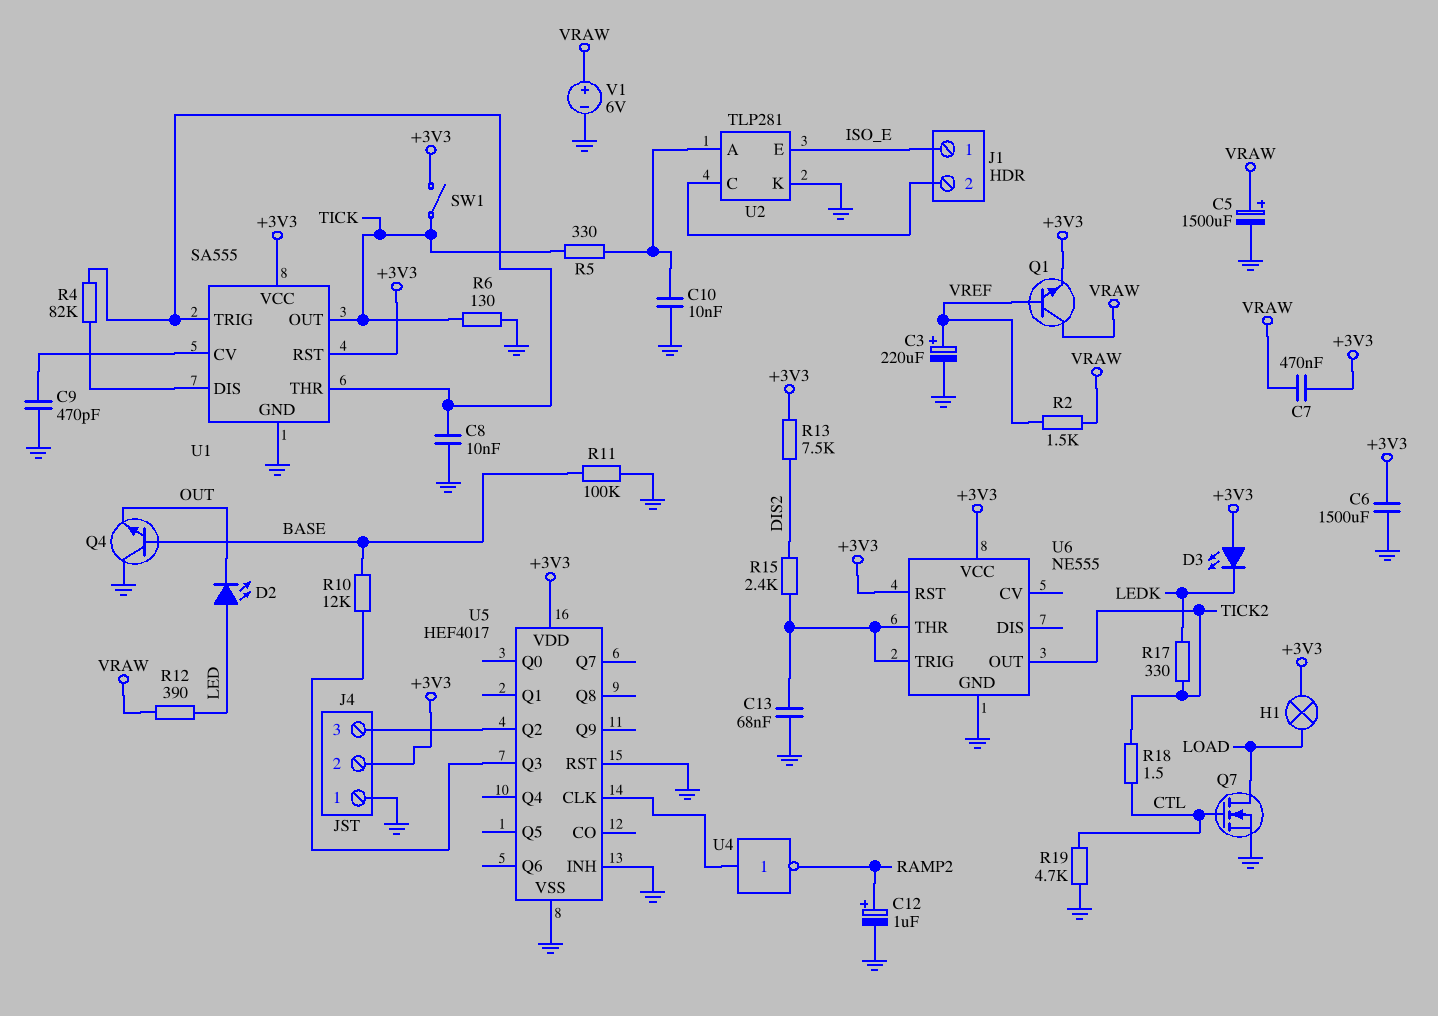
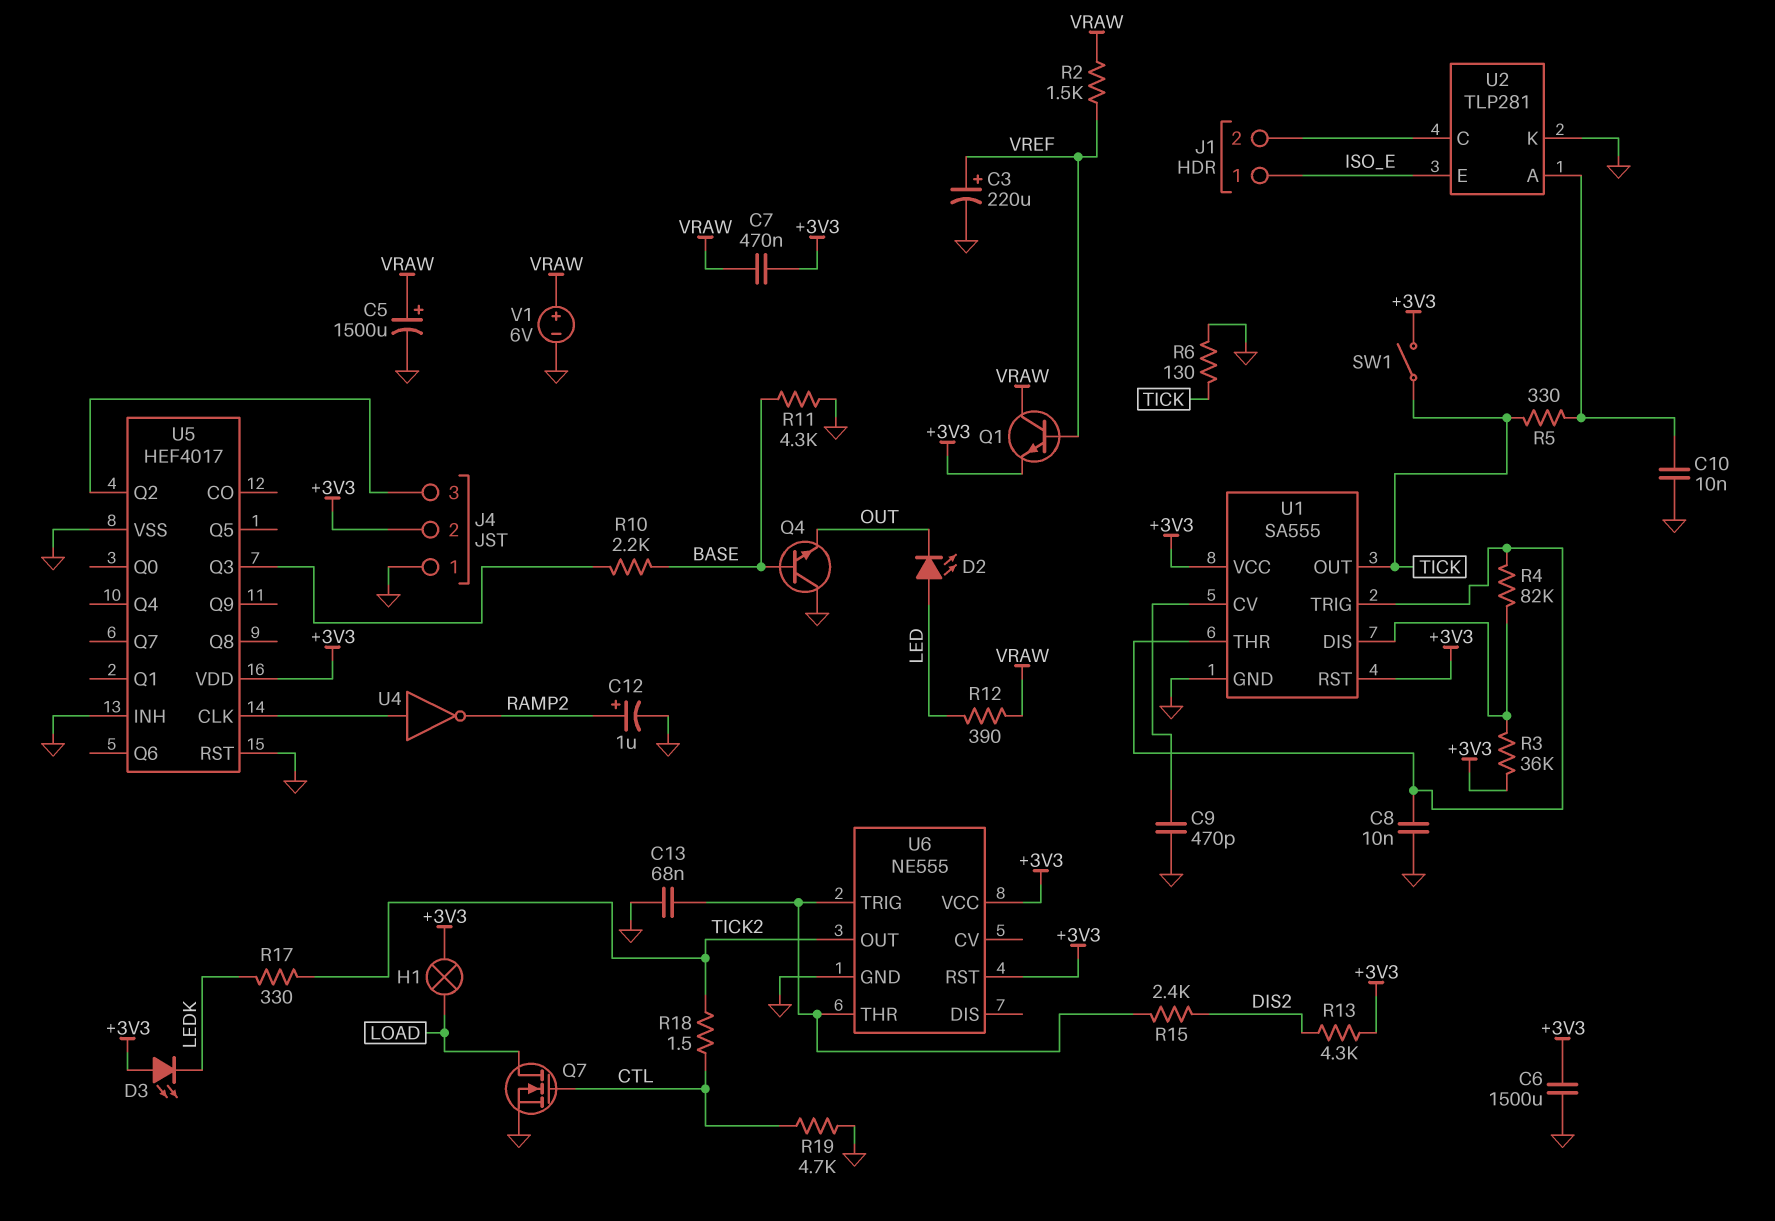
R3: none -> 36k (+3V3, U1/DIS)
R10: 12k (BASE, U5/Q3) -> 2.2k (BASE, U5/Q3)
R11: 100k (BASE, GND) -> 4.3k (BASE, GND)
R13: 7.5k (+3V3, DIS2) -> 4.3k (+3V3, DIS2)

